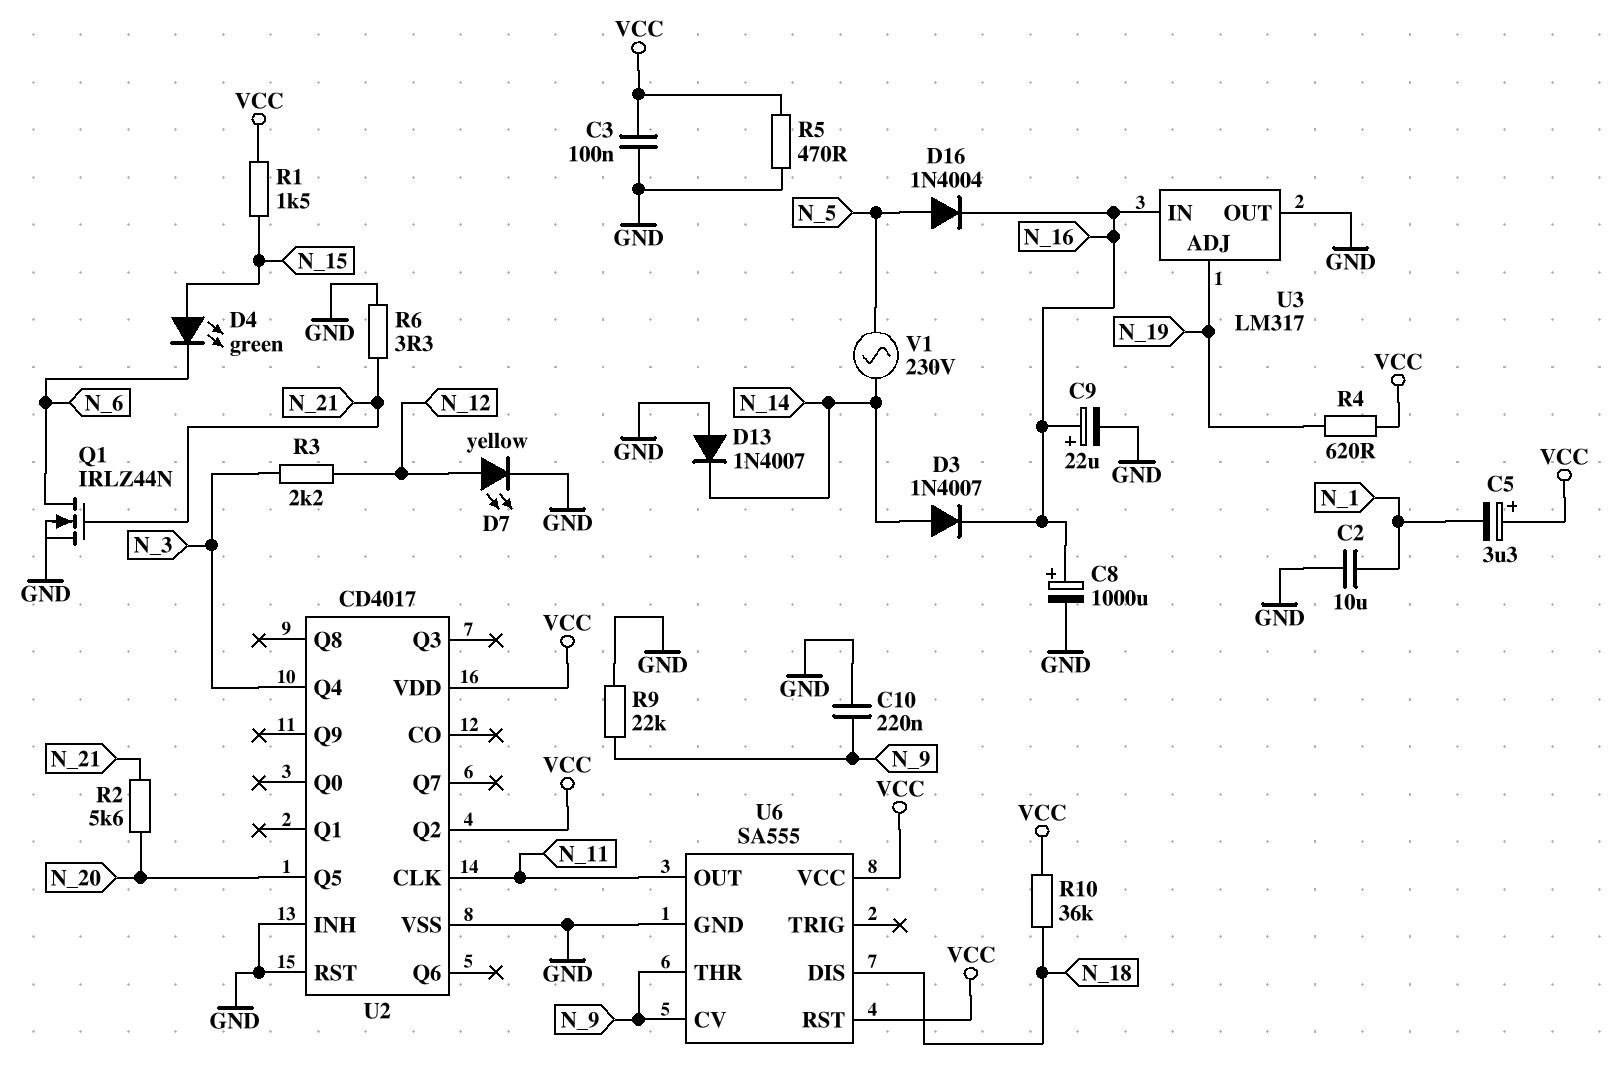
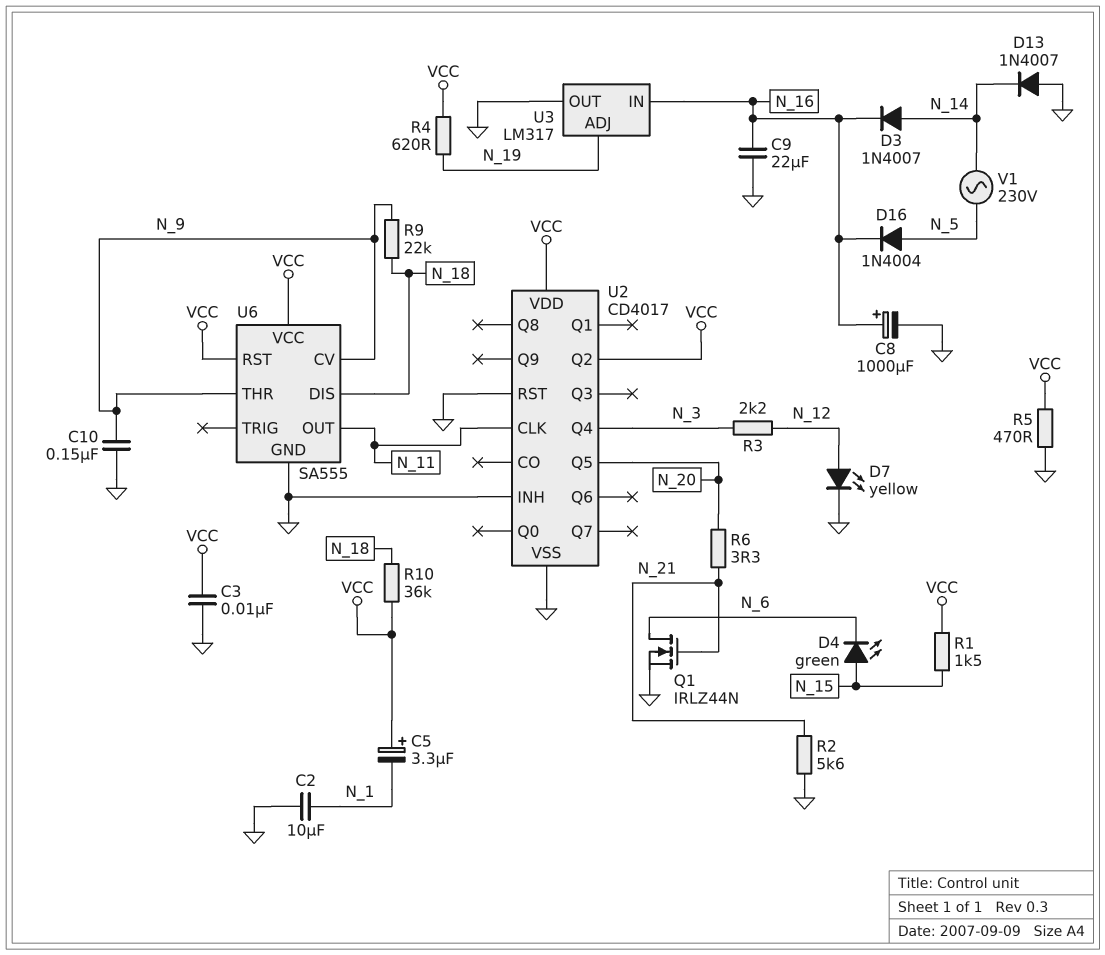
C3: 100nF (GND, VCC) -> 10nF (GND, VCC)
C9: 22uF (plus N_16, minus GND) -> 22uF (GND, N_16)
C10: 220nF (GND, N_9) -> 150nF (GND, N_9)
R2: 5.6k (N_20, N_21) -> 5.6k (GND, N_21)
R6: 3.3 (GND, N_21) -> 3.3 (N_20, N_21)
R9: 22k (GND, N_9) -> 22k (N_9, N_18)

